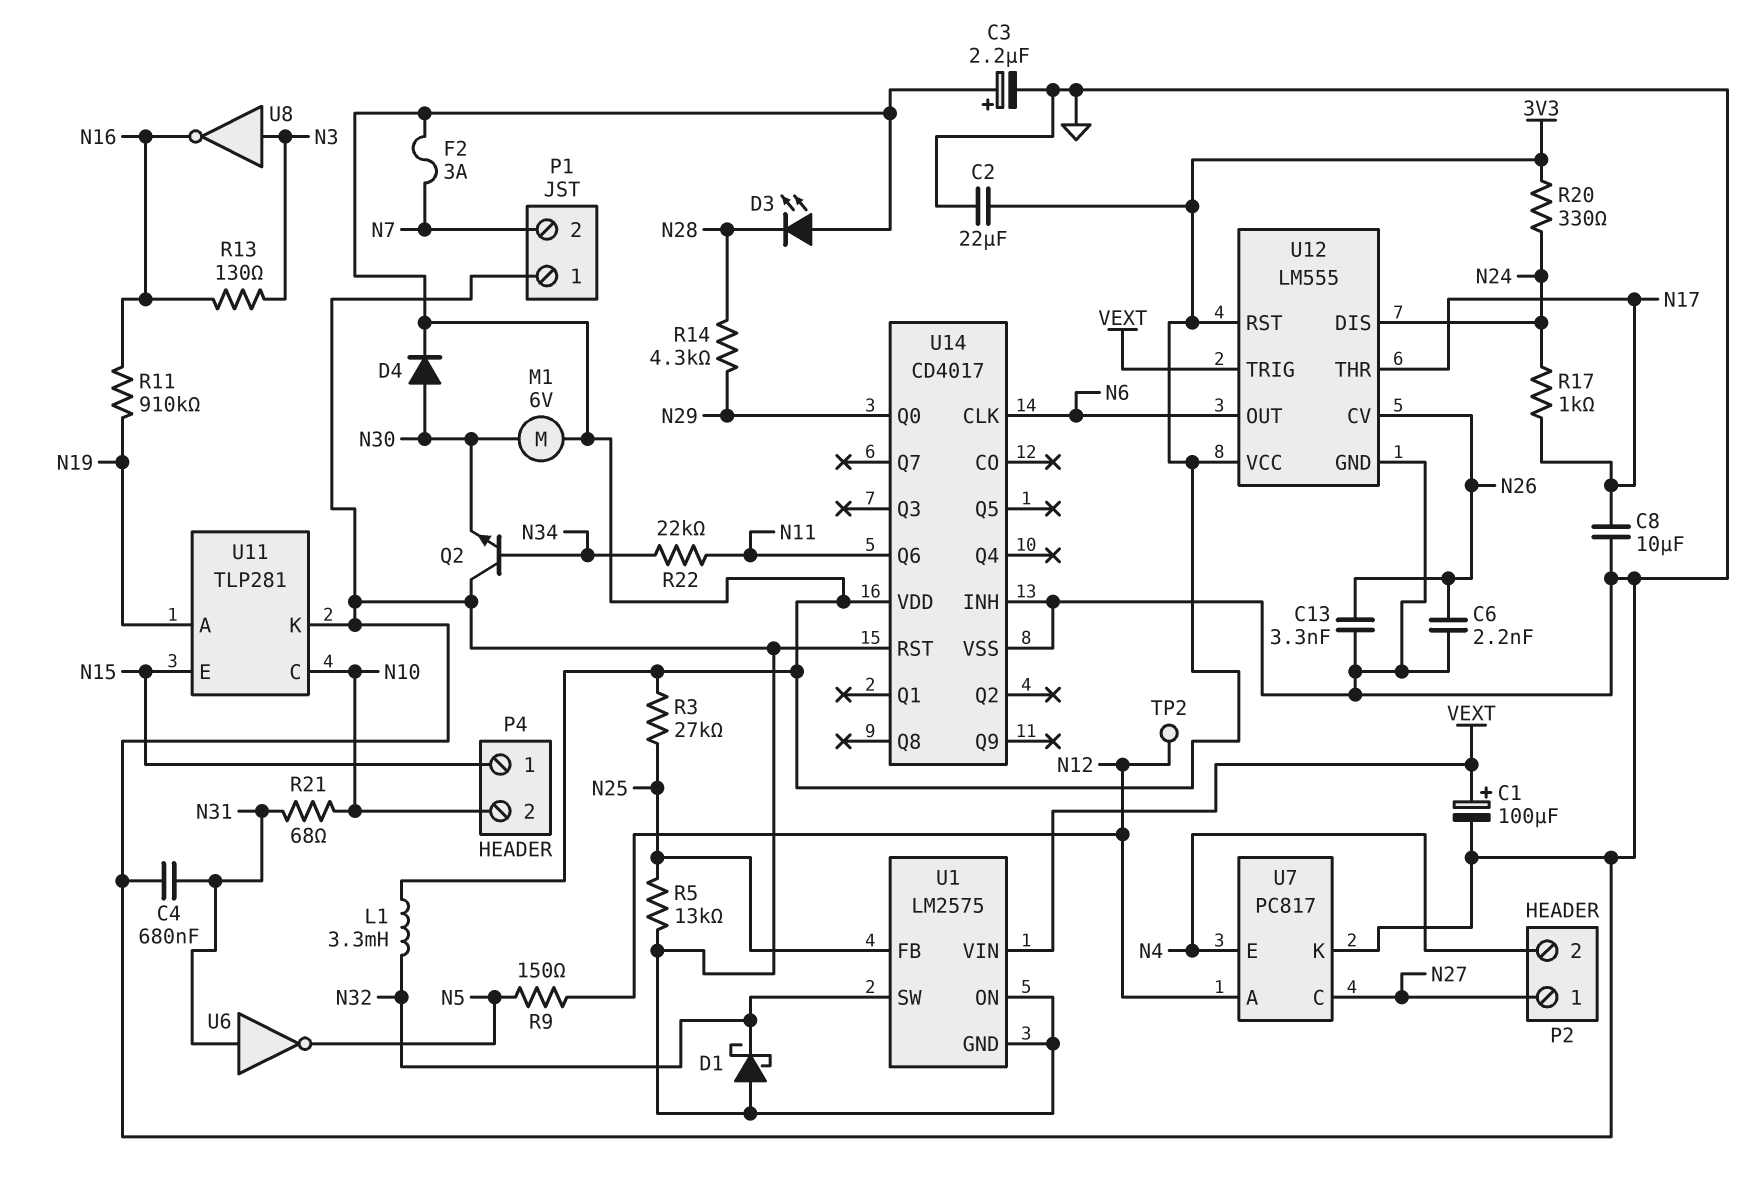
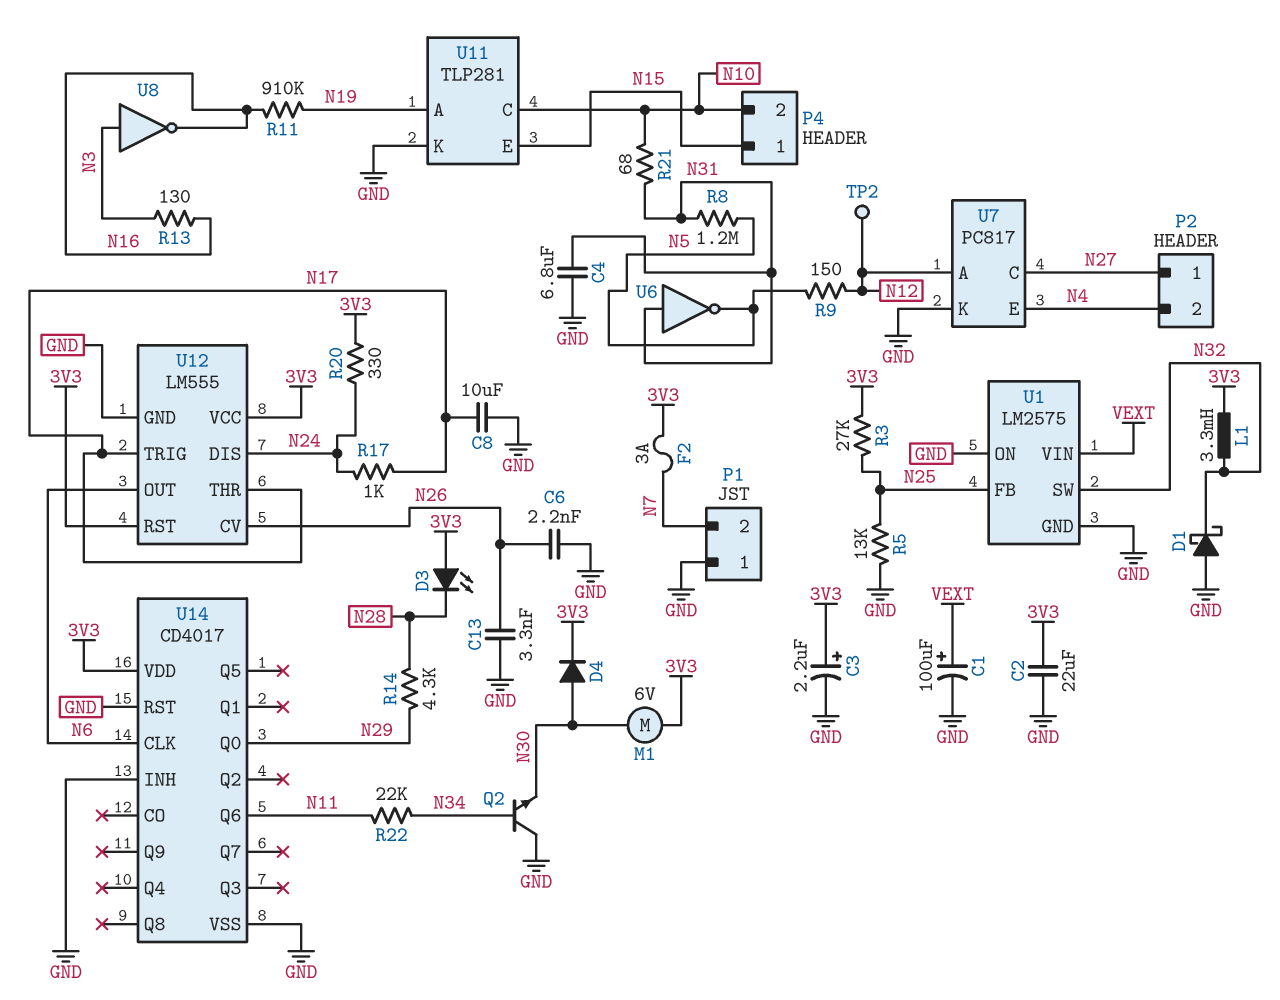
C4: 680nF (GND, N31) -> 6.8uF (GND, N31)
R8: none -> 1.2M (N5, N31)
U12 pin TRIG: VEXT -> N17

